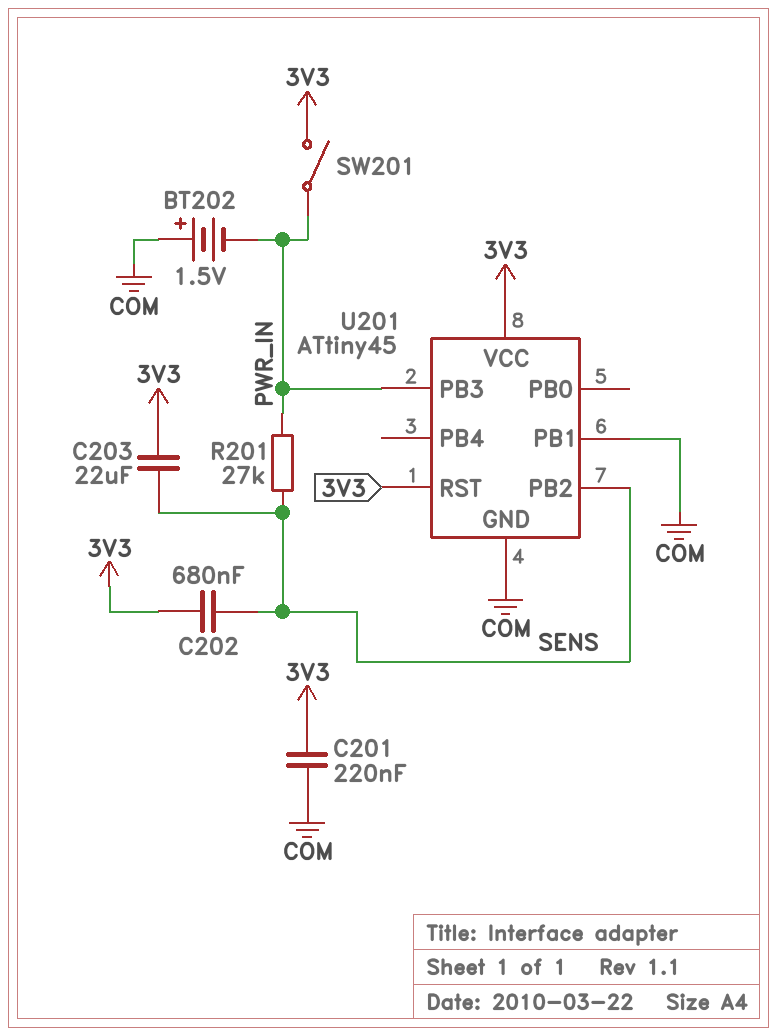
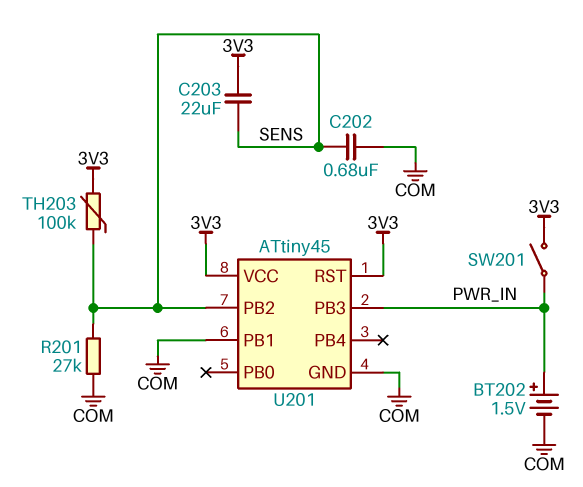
BT202: 1.5V (plus COM, minus PWR_IN) -> 1.5V (plus PWR_IN, minus COM)
C201: 220nF (3V3, COM) -> none
C202: 680nF (3V3, SENS) -> 680nF (COM, SENS)
R201: 27k (PWR_IN, SENS) -> 27k (COM, SENS)
TH203: none -> 100k (3V3, SENS)

